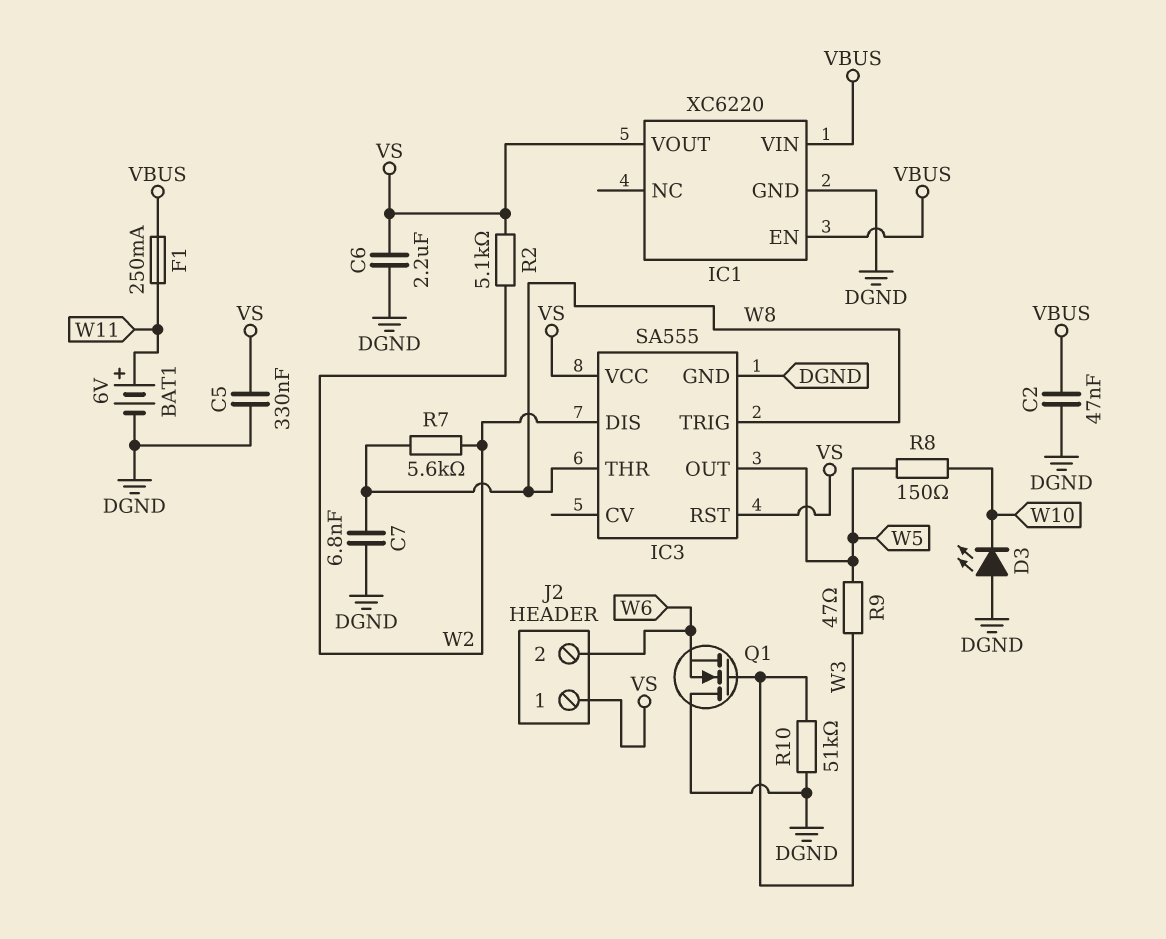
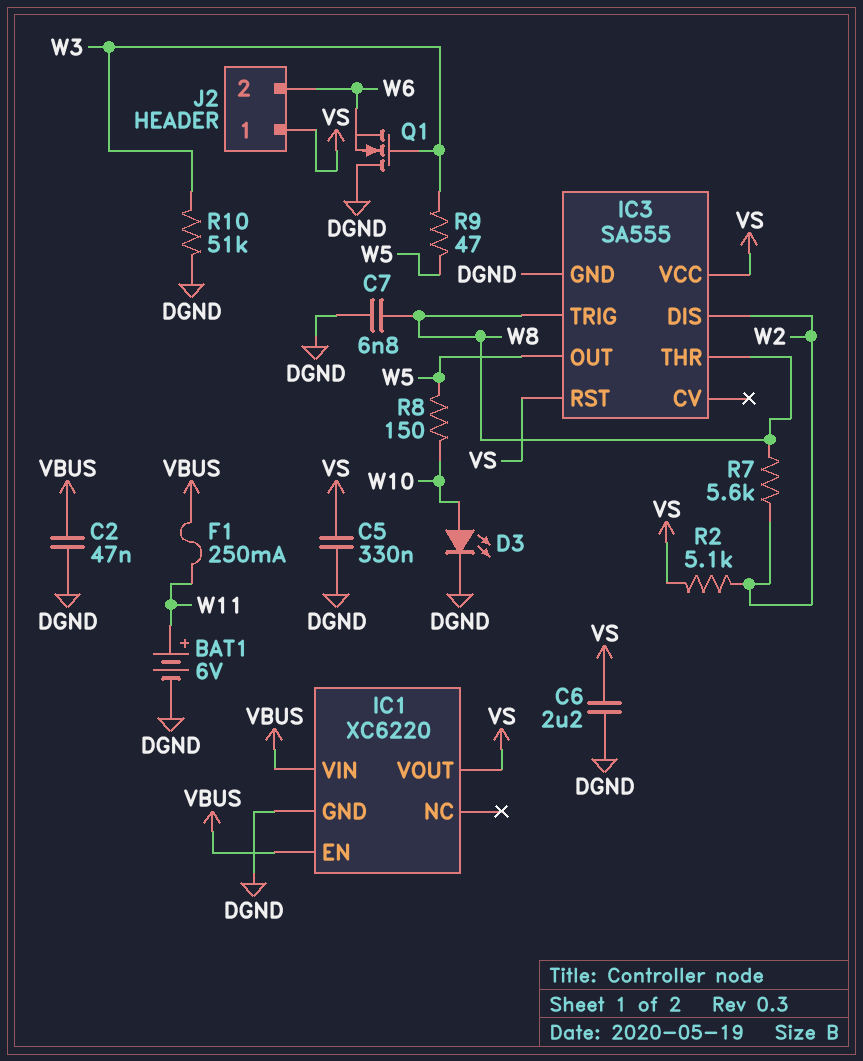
D3: LED (A DGND, K W10) -> LED (A W10, K DGND)

